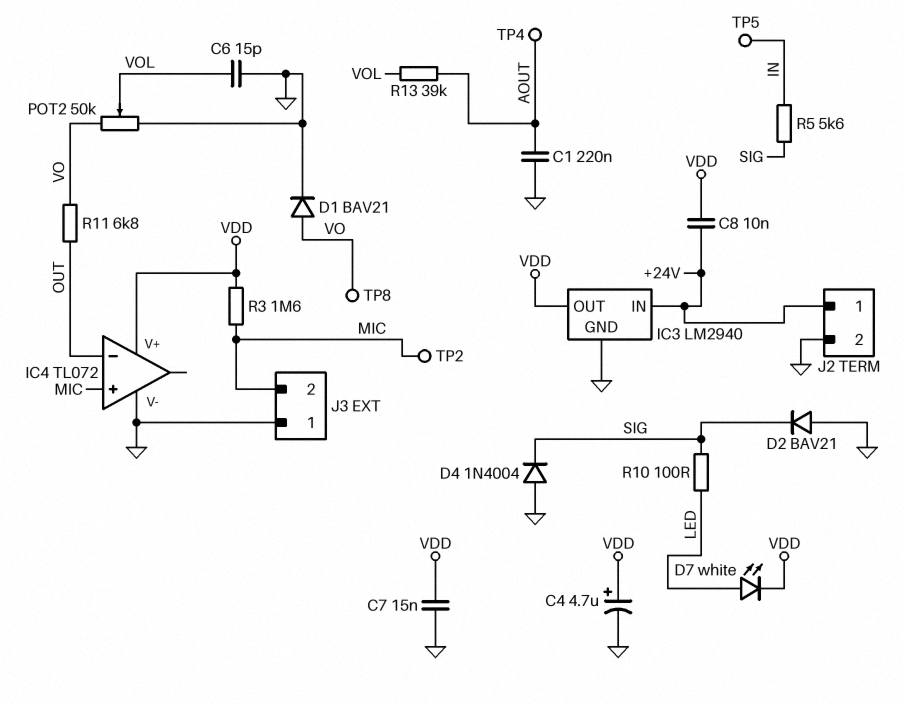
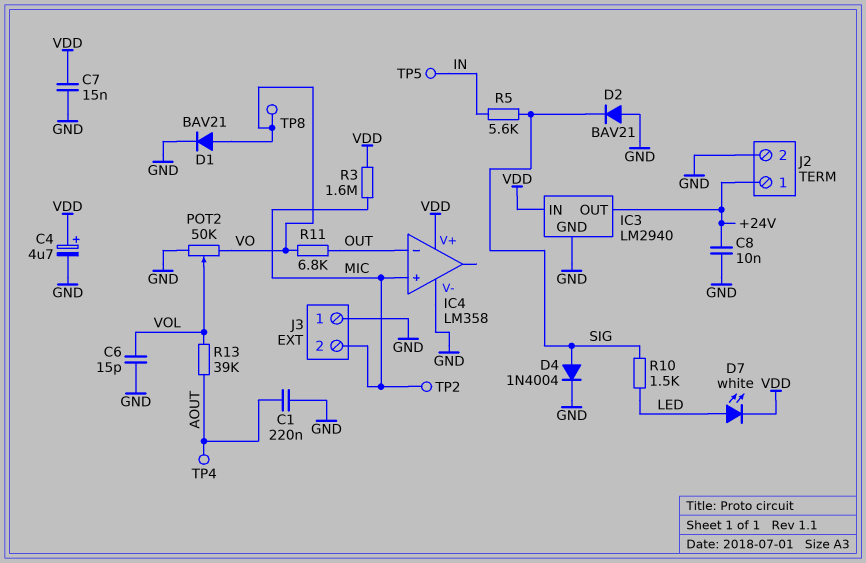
C8: 10nF (+24V, VDD) -> 10nF (+24V, GND)
D4: diode 1N4004 (A GND, K SIG) -> diode 1N4004 (A SIG, K GND)
IC3 pin IN: +24V -> VDD
IC3 pin OUT: VDD -> +24V
IC4: TL072 -> LM358
R10: 100 (LED, SIG) -> 1.5k (LED, SIG)

